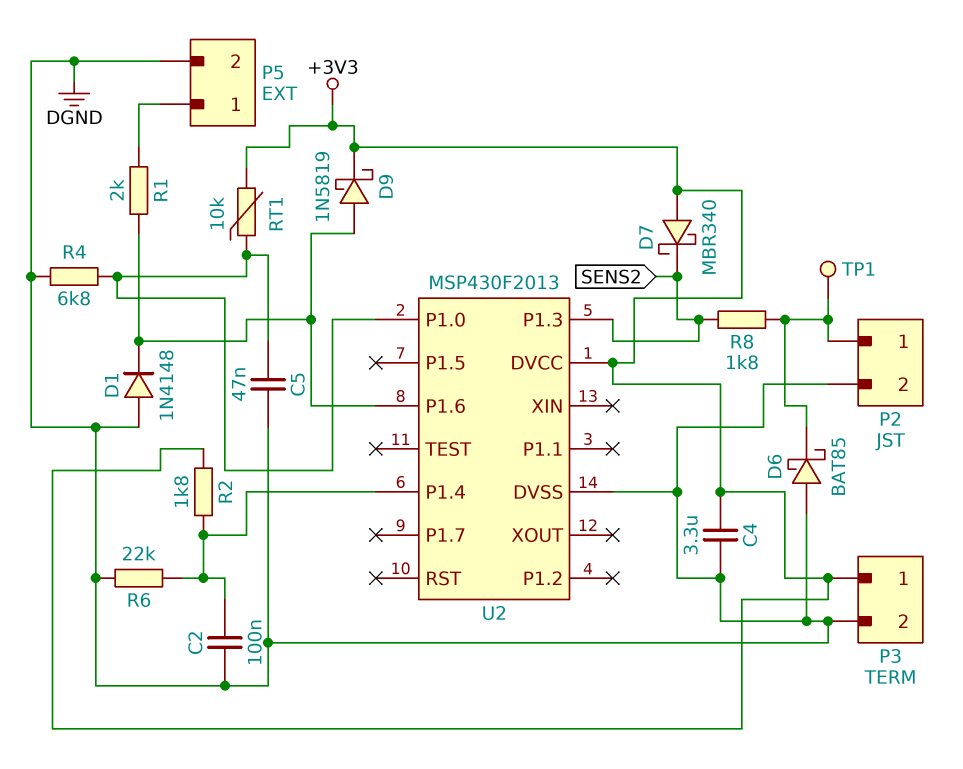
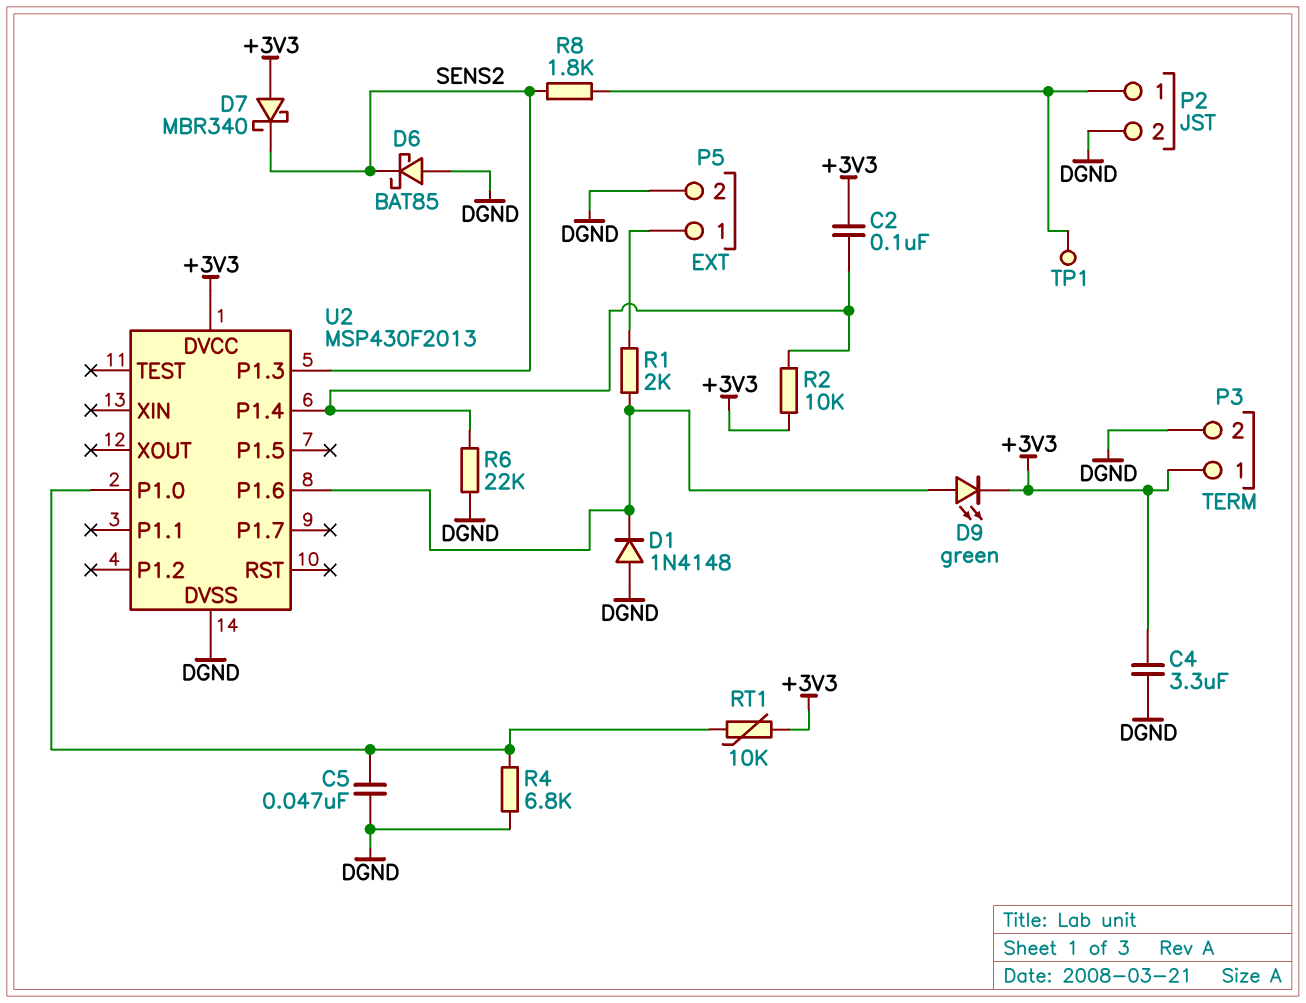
C2: 100nF (DGND, U2/P1.4) -> 100nF (+3V3, U2/P1.4)
D6: schottky BAT85 (A DGND, K P2/1) -> schottky BAT85 (A DGND, K SENS2)
D9: schottky 1N5819 (A U2/P1.6, K +3V3) -> LED green (A U2/P1.6, K +3V3)
R2: 1.8k (+3V3, U2/P1.4) -> 10k (+3V3, U2/P1.4)

